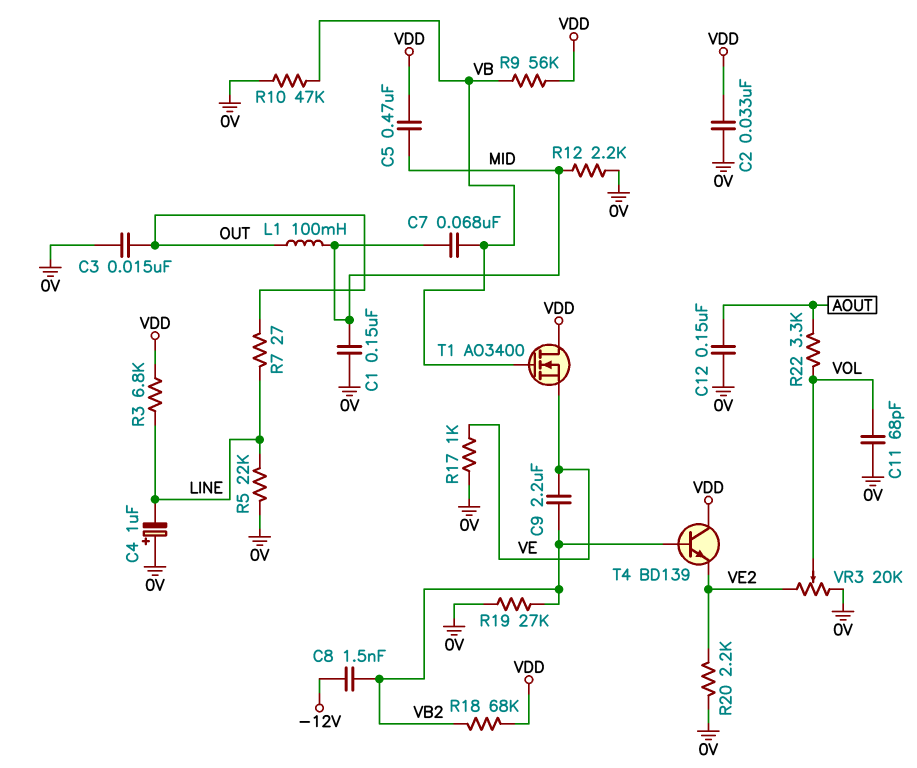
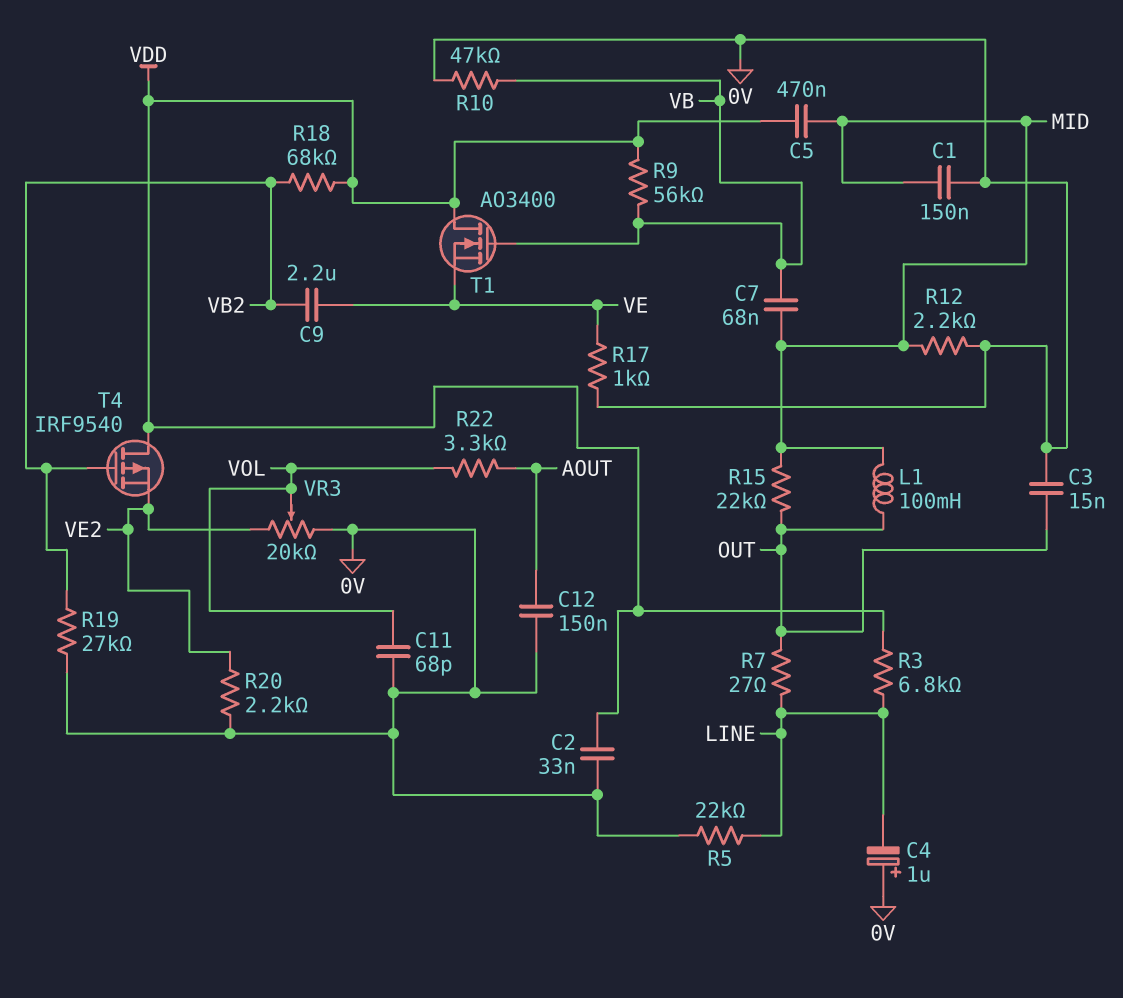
C8: 1.5nF (-12V, VB2) -> none
R15: none -> 22k (MID, OUT)
T4: NPN BD139 (B VB2, C VDD, E VE2) -> PMOS IRF9540 (G VB2, D VDD, S VE2)

